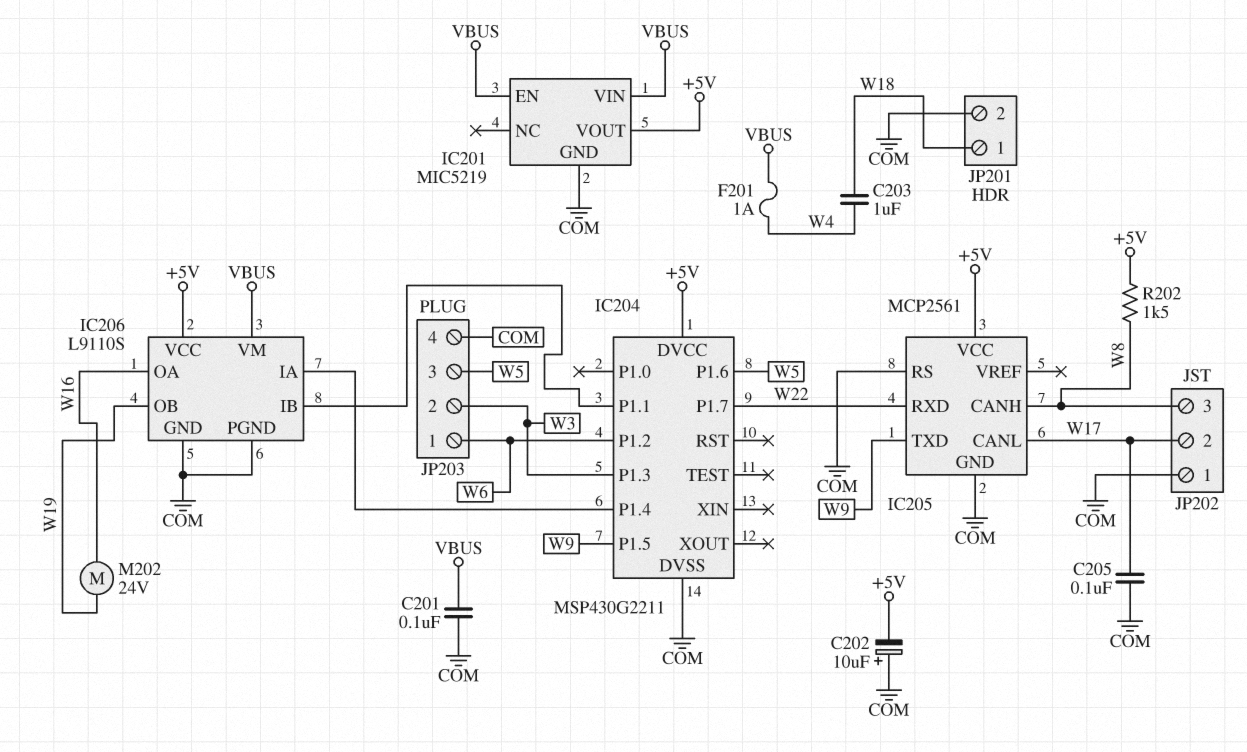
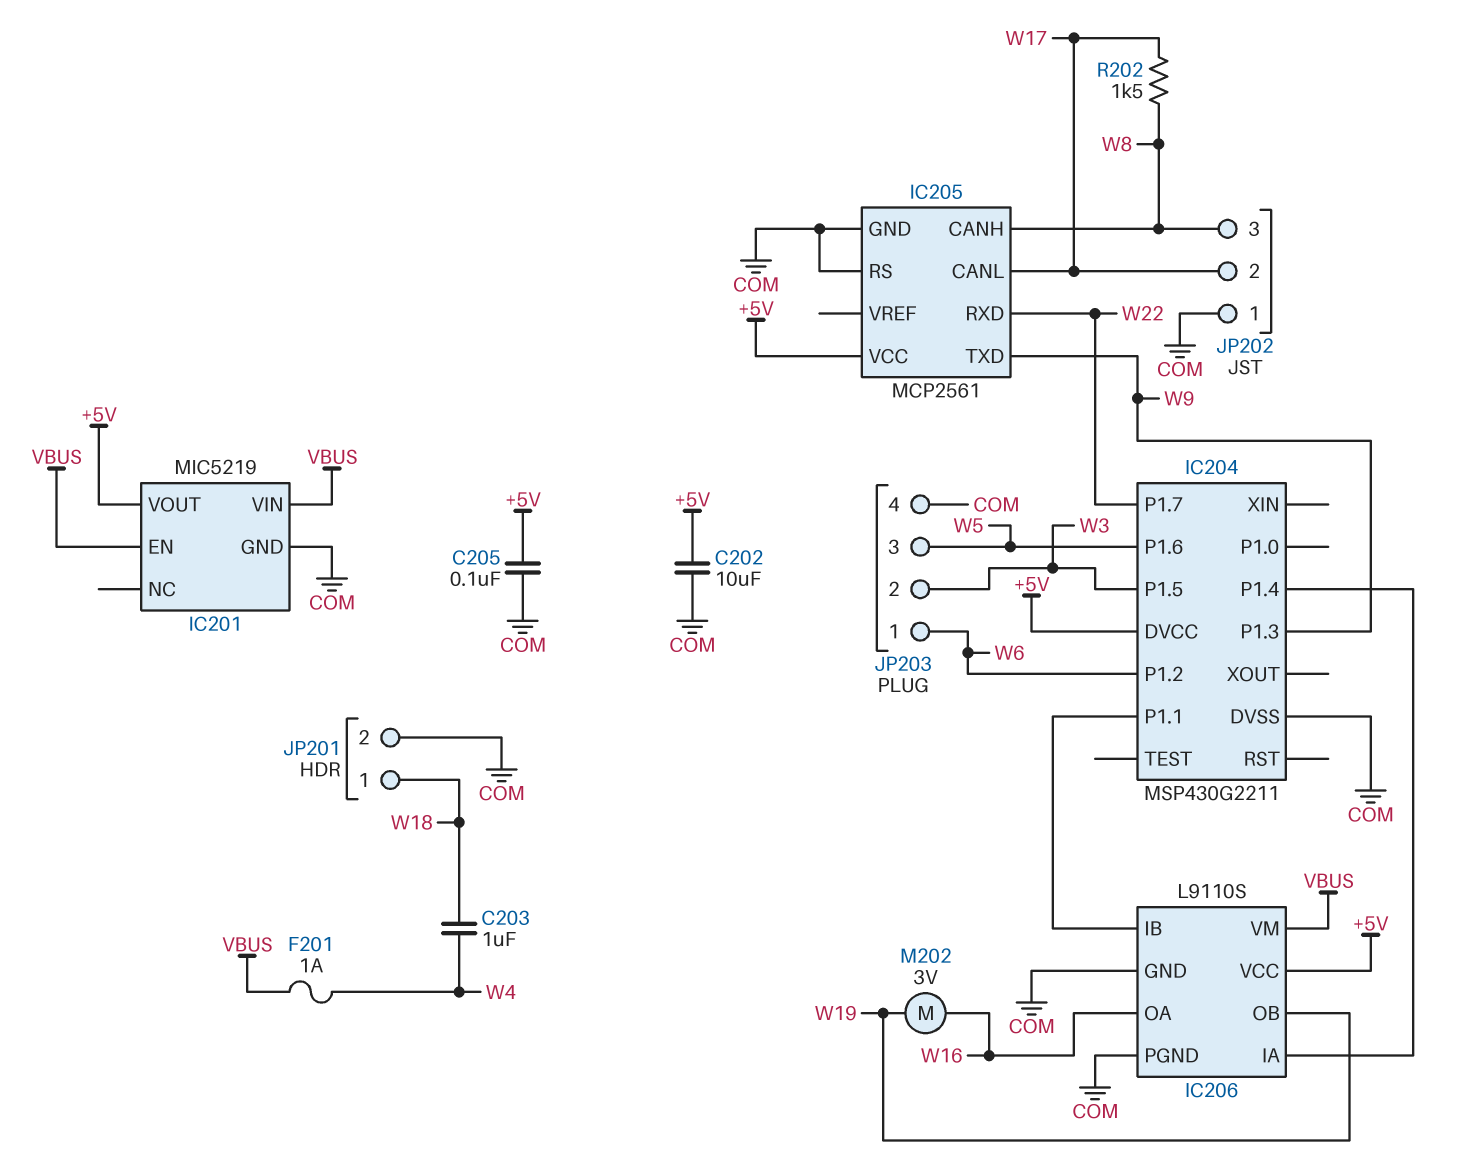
C201: 100nF (COM, VBUS) -> none
C202: 10uF (plus COM, minus +5V) -> 10uF (+5V, COM)
C205: 100nF (COM, W17) -> 100nF (+5V, COM)
IC204 pin P1.3: W3 -> W9
IC204 pin P1.5: W9 -> W3
M202: motor 24V (W16, W19) -> motor 3V (W16, W19)
R202: 1.5k (+5V, W8) -> 1.5k (W8, W17)

